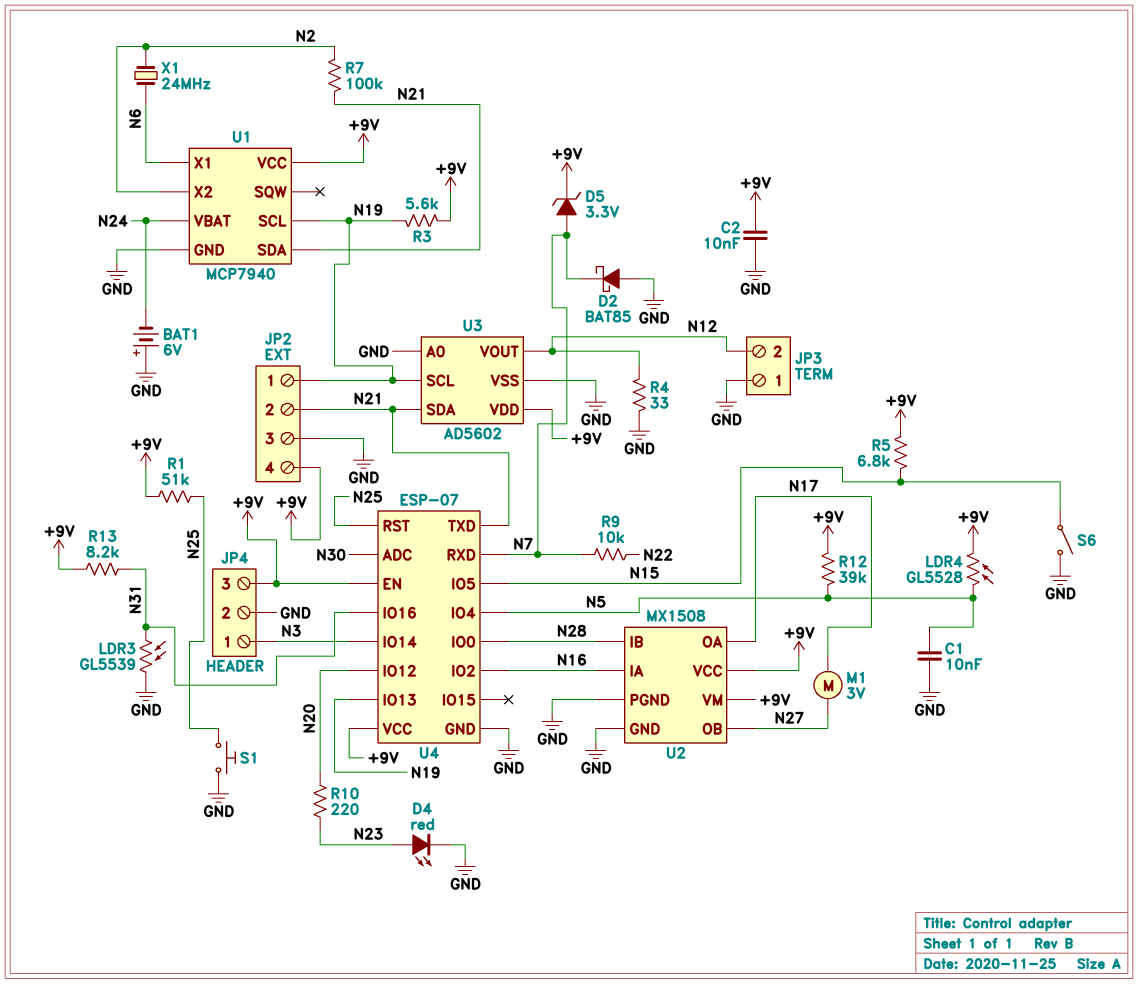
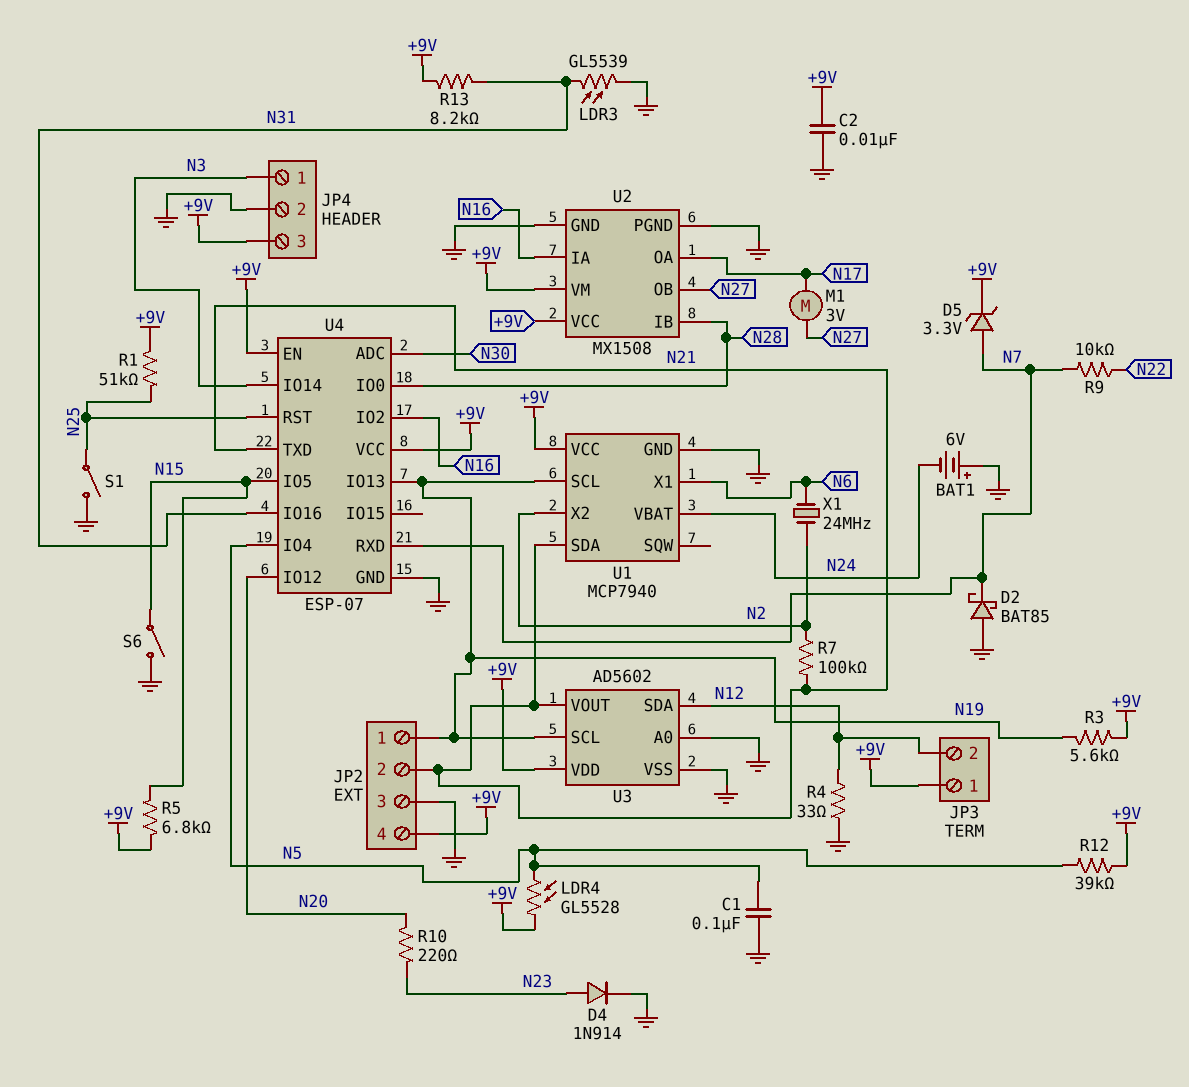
C1: 10nF (GND, N5) -> 100nF (GND, N5)
D4: LED red (A N23, K GND) -> diode 1N914 (A N23, K GND)
JP3 pin 1: GND -> +9V
S1: button (GND, N25) -> switch (GND, N25)
U3 pin SDA: N21 -> N12
U3 pin VOUT: N12 -> N21

